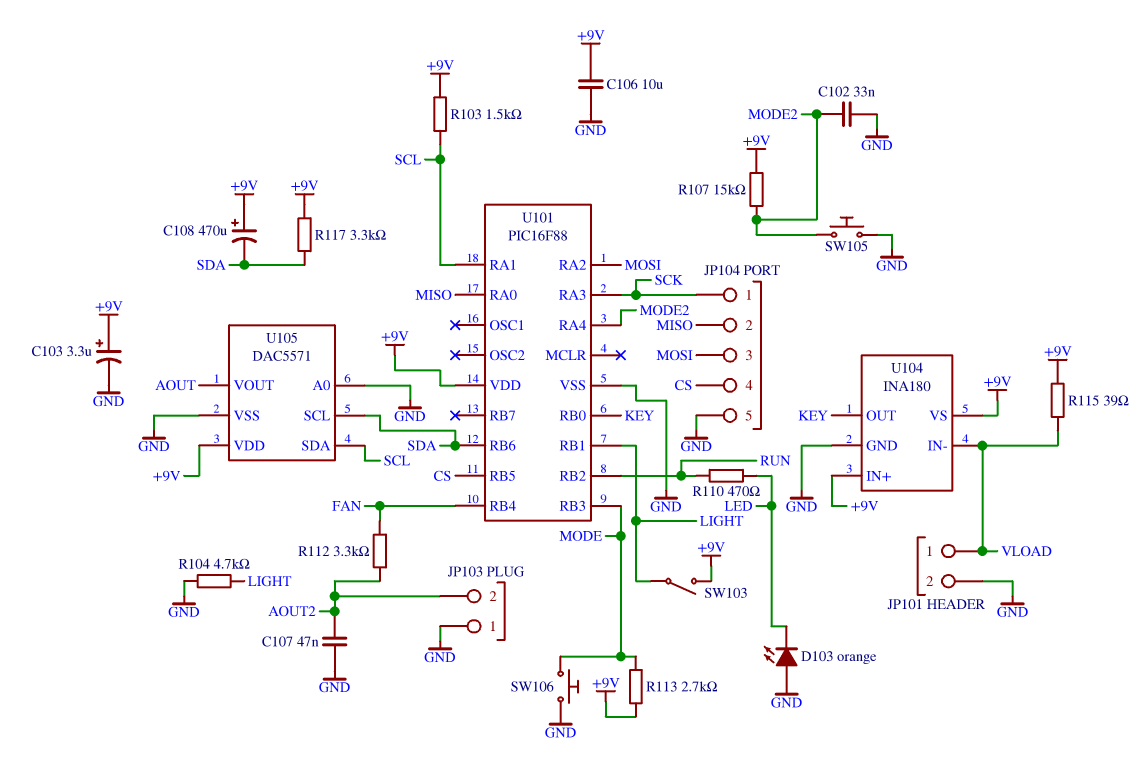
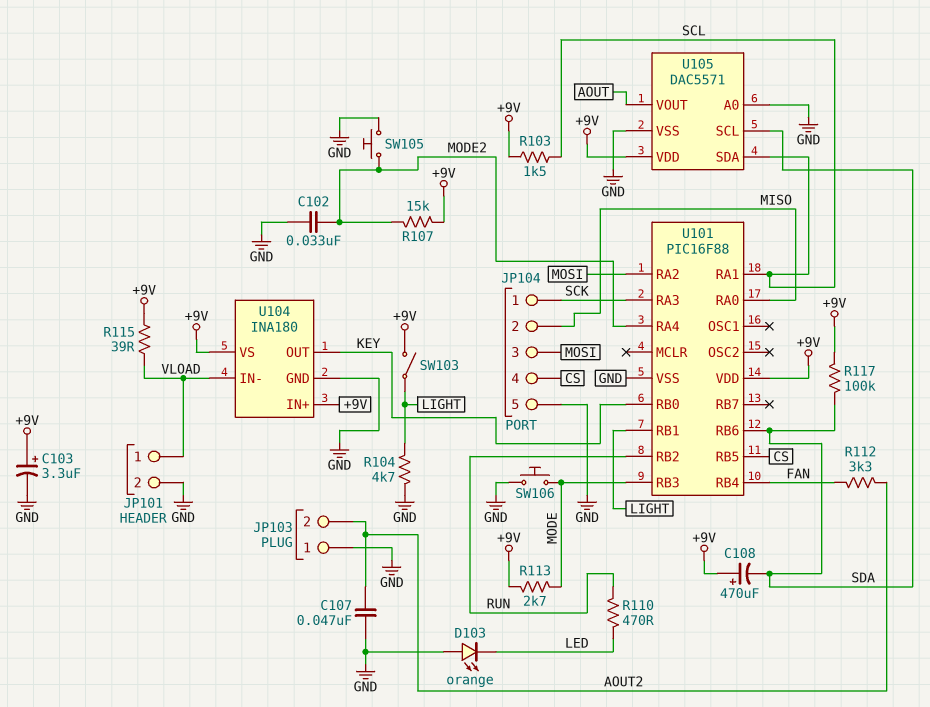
C106: 10uF (+9V, GND) -> none
R117: 3.3k (+9V, SDA) -> 100k (+9V, SDA)

